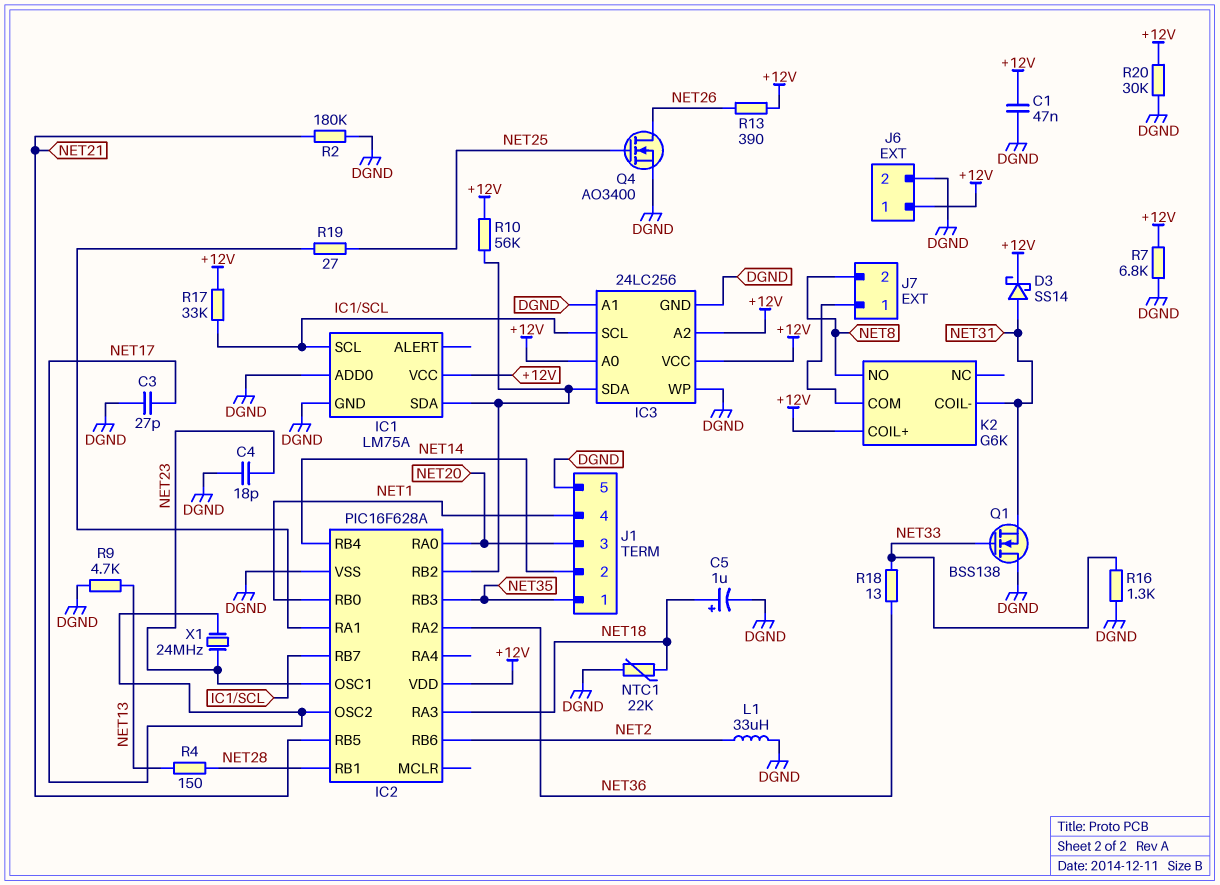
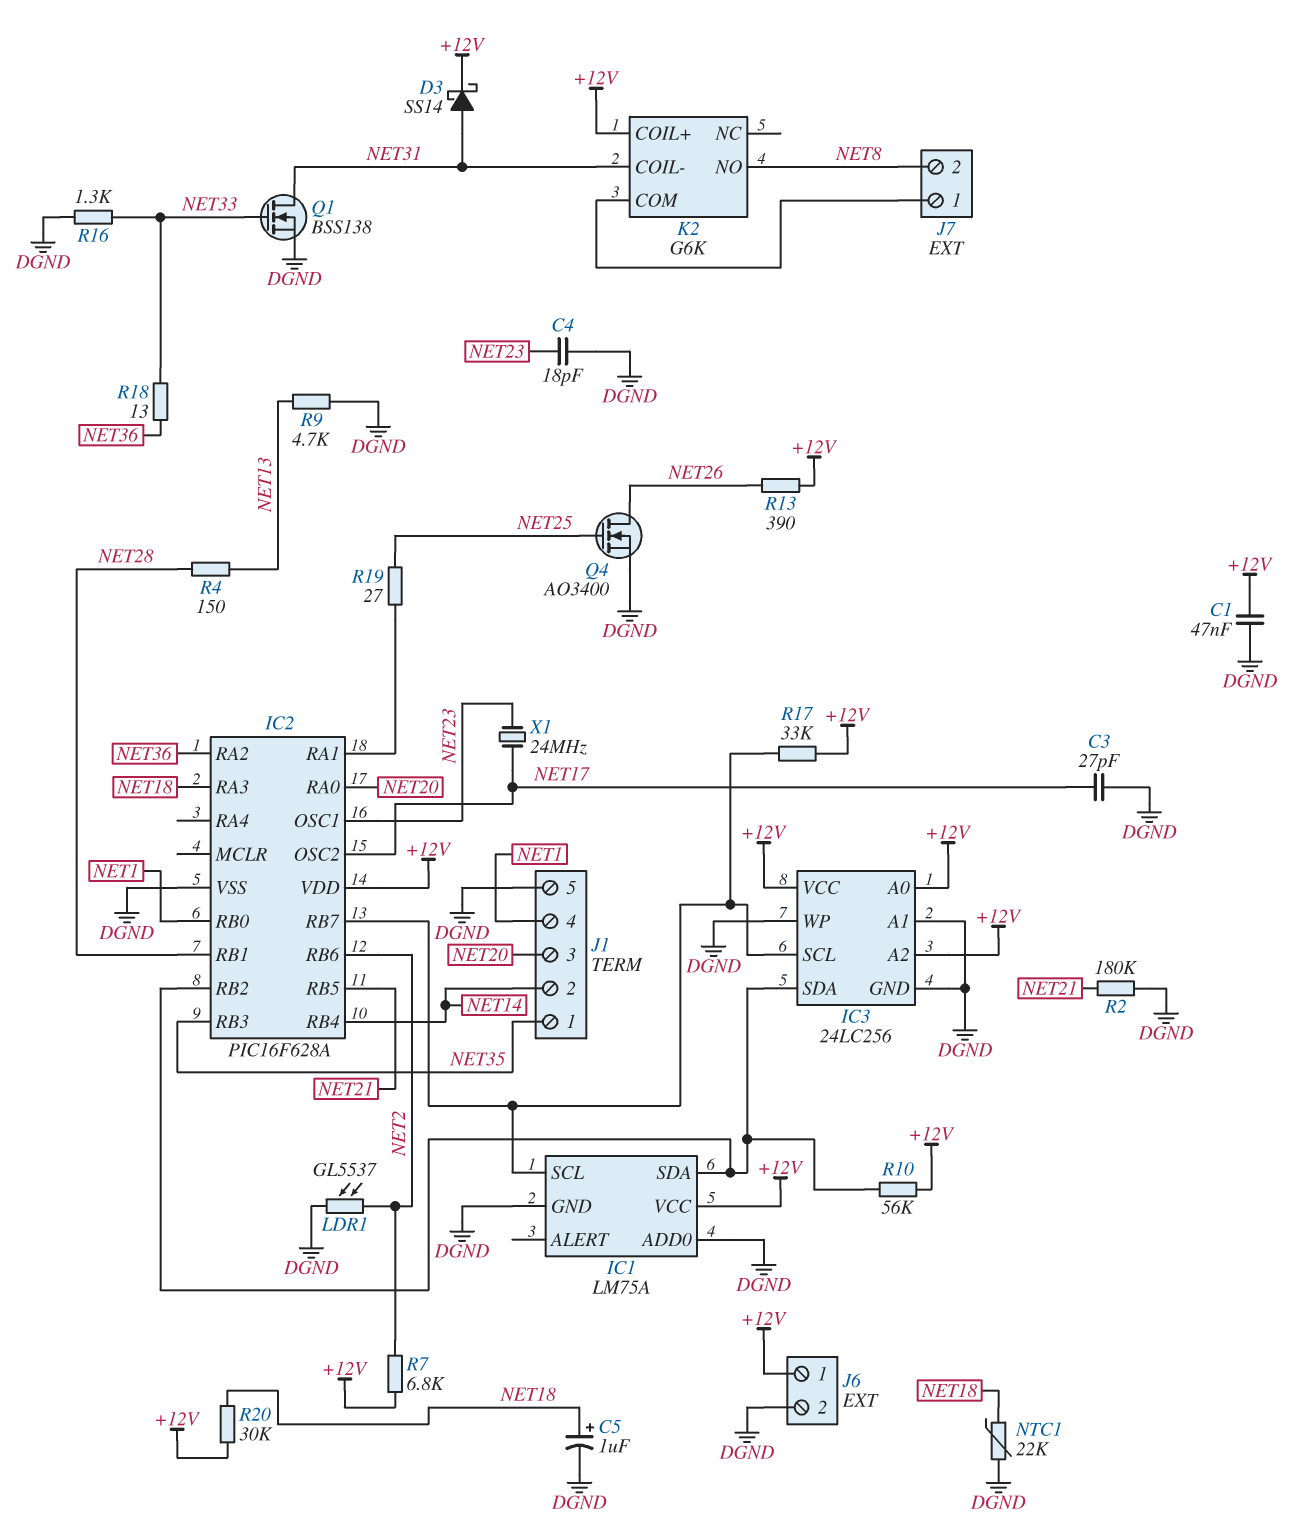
L1: 33uH (DGND, NET2) -> none
LDR1: none -> GL5537 (DGND, NET2)
Q1: NMOS BSS138 (G NET33, D DGND, S NET31) -> NMOS BSS138 (G NET33, D NET31, S DGND)
R7: 6.8k (+12V, DGND) -> 6.8k (+12V, NET2)
R20: 30k (+12V, DGND) -> 30k (+12V, NET18)

